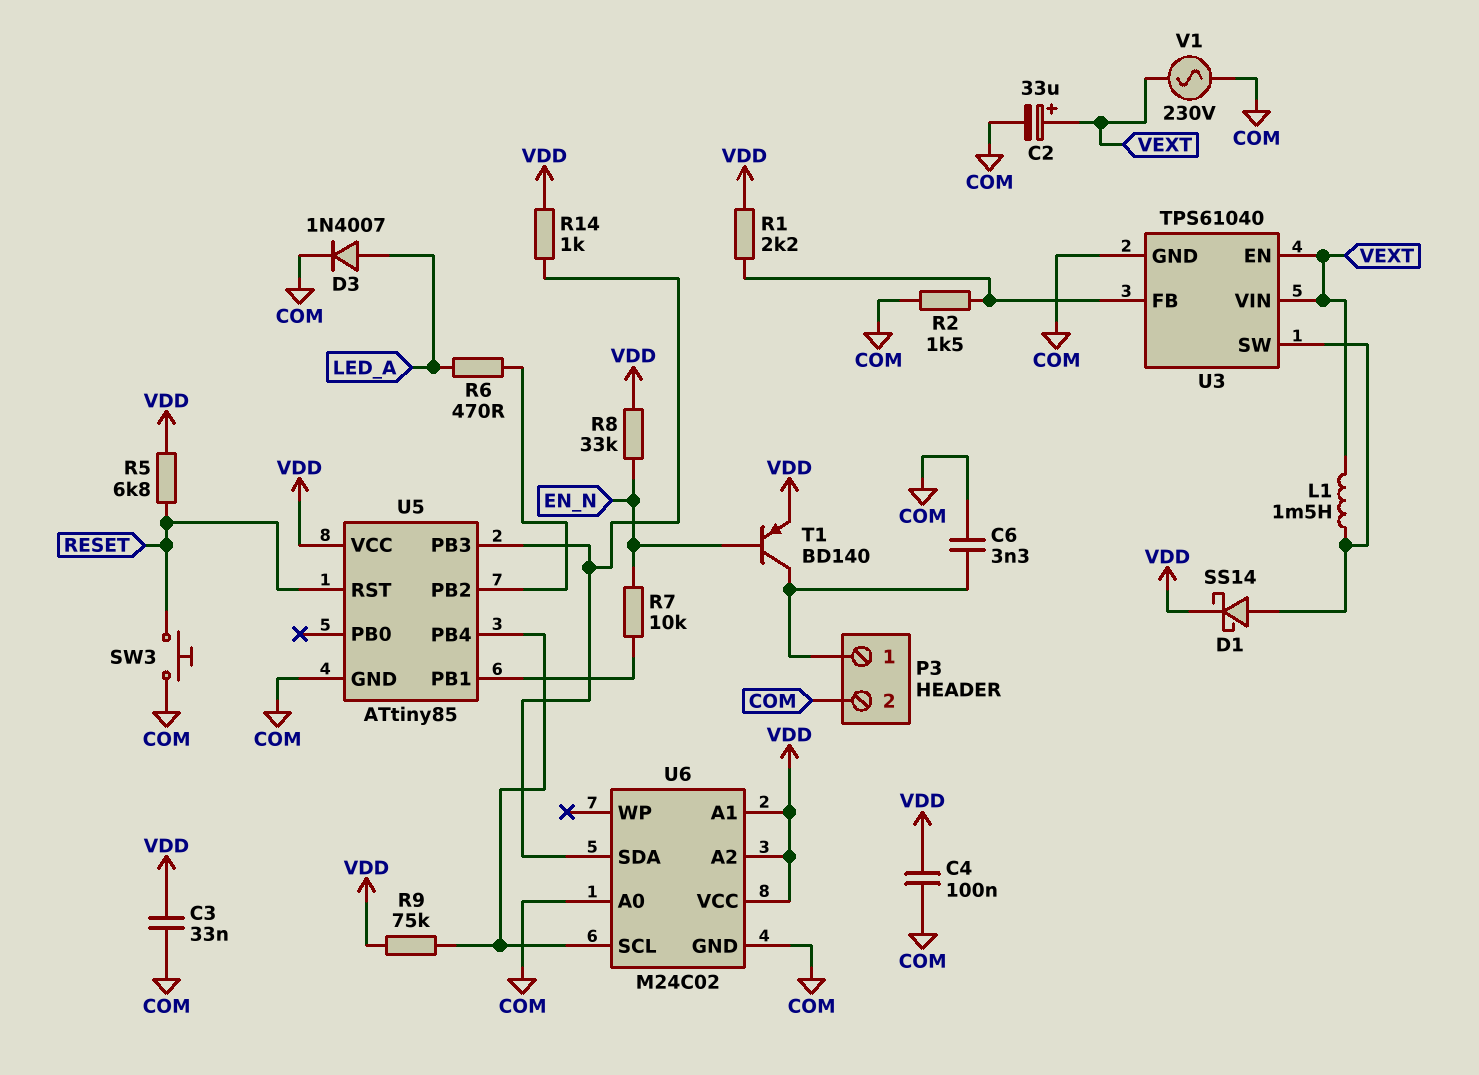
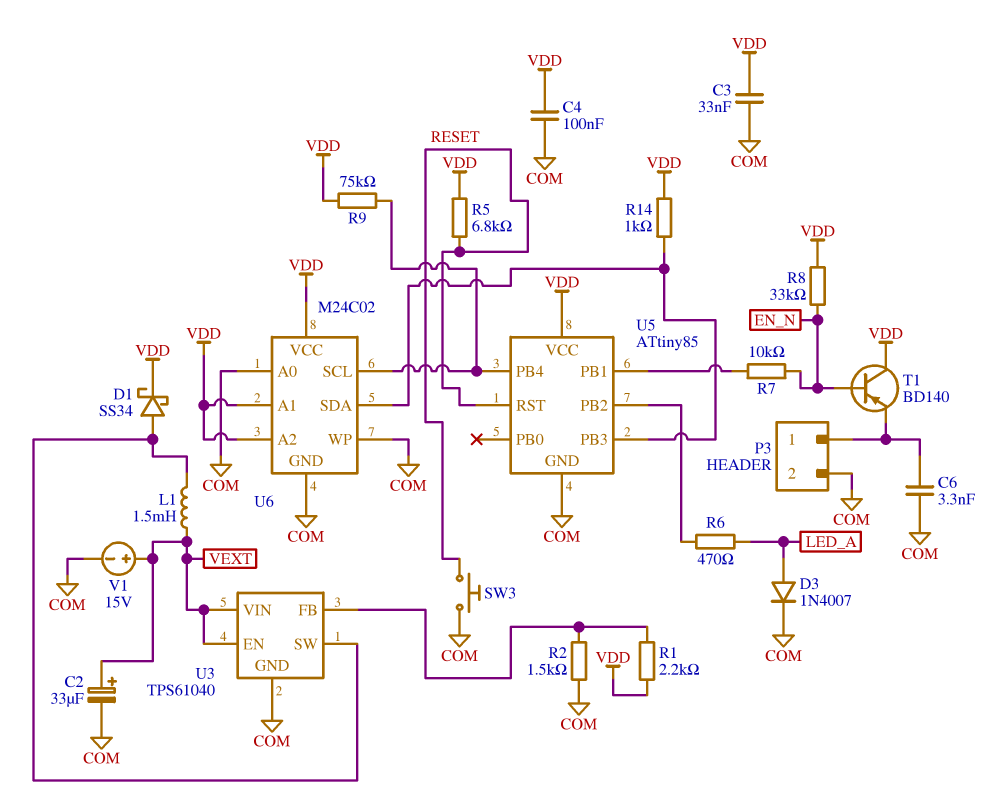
D1: schottky SS14 (A U3/SW, K VDD) -> schottky SS34 (A U3/SW, K VDD)
T1: PNP BD140 (B EN_N, C P3/1, E VDD) -> PNP BD140 (B EN_N, C VDD, E P3/1)
U6 pin WP: none -> COM
V1: AC 230V (COM, VEXT) -> 15V (plus VEXT, minus COM)

